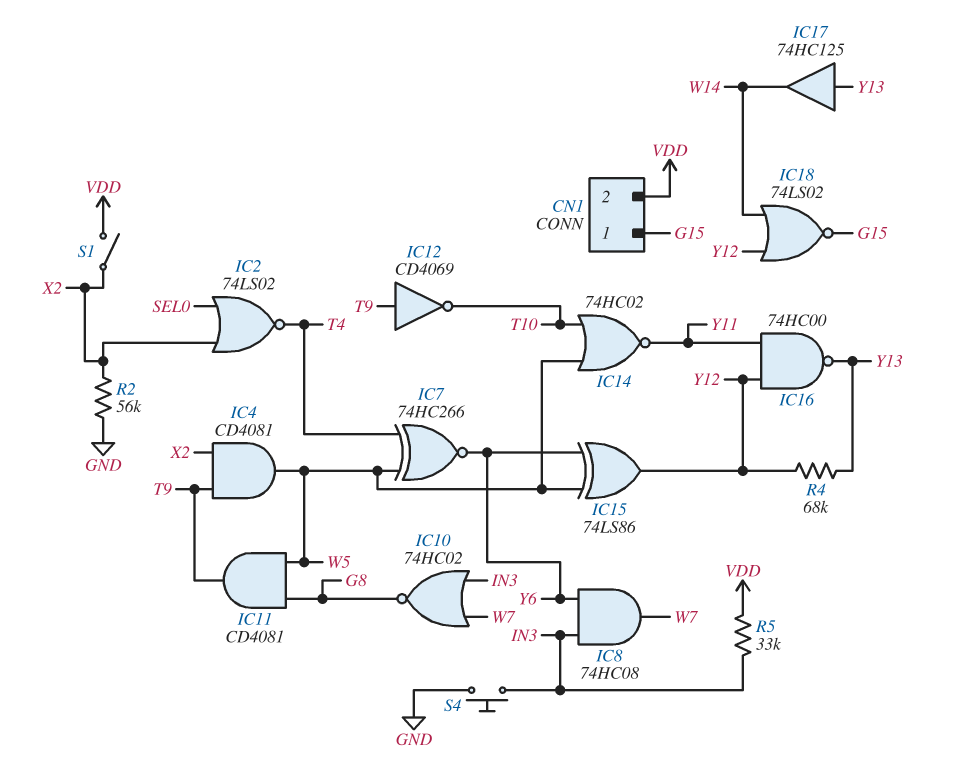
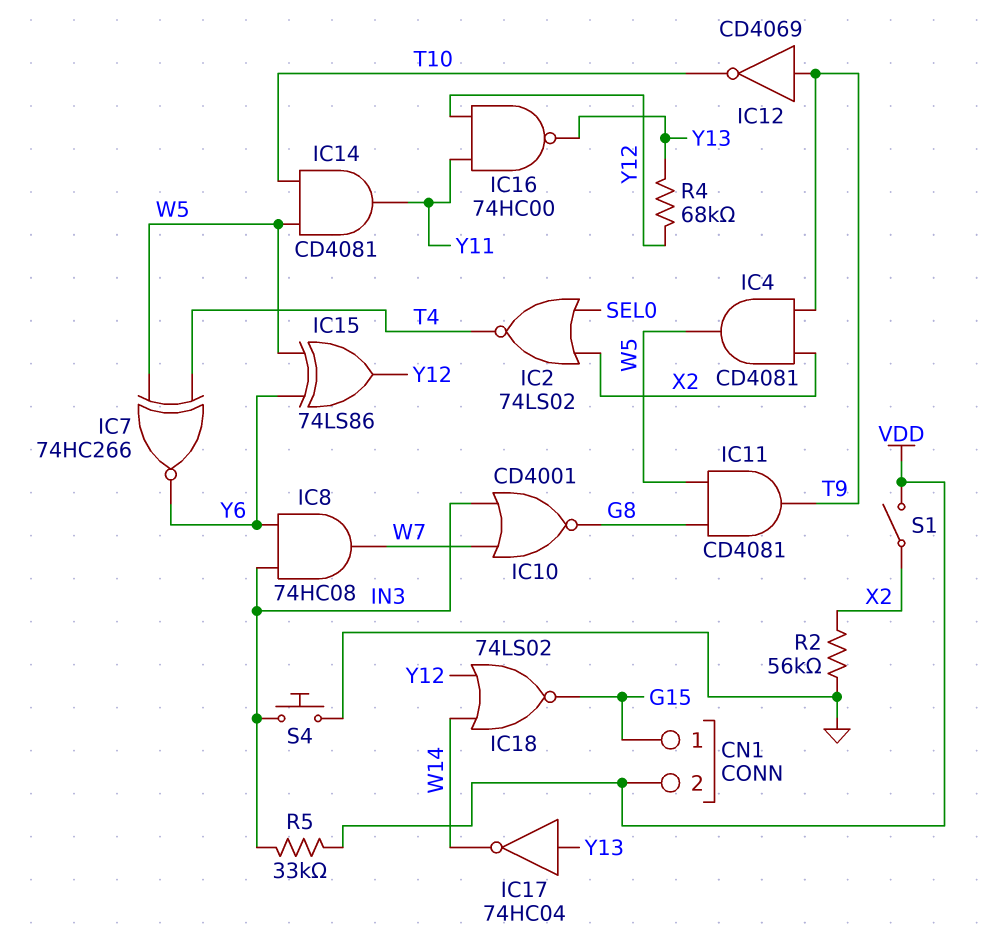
IC10: NOR 74HC02 (in IN3, in W7, out G8) -> NOR CD4001 (in IN3, in W7, out G8)
IC14: NOR 74HC02 (in T10, in W5, out Y11) -> AND CD4081 (in T10, in W5, out Y11)
IC17: buffer 74HC125 (in Y13, out W14) -> NOT 74HC04 (in Y13, out W14)

